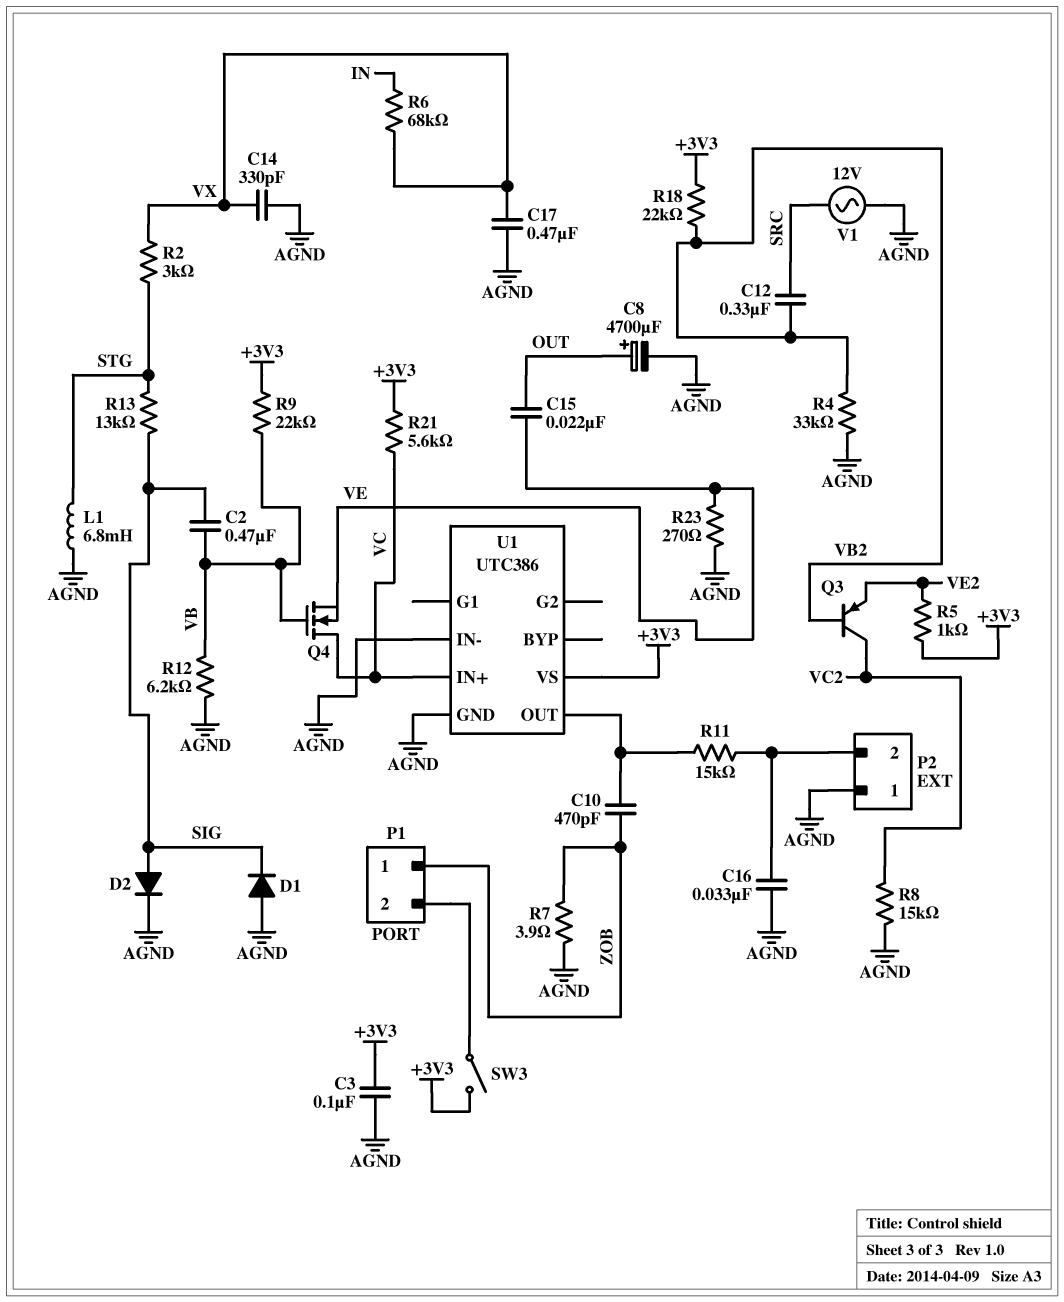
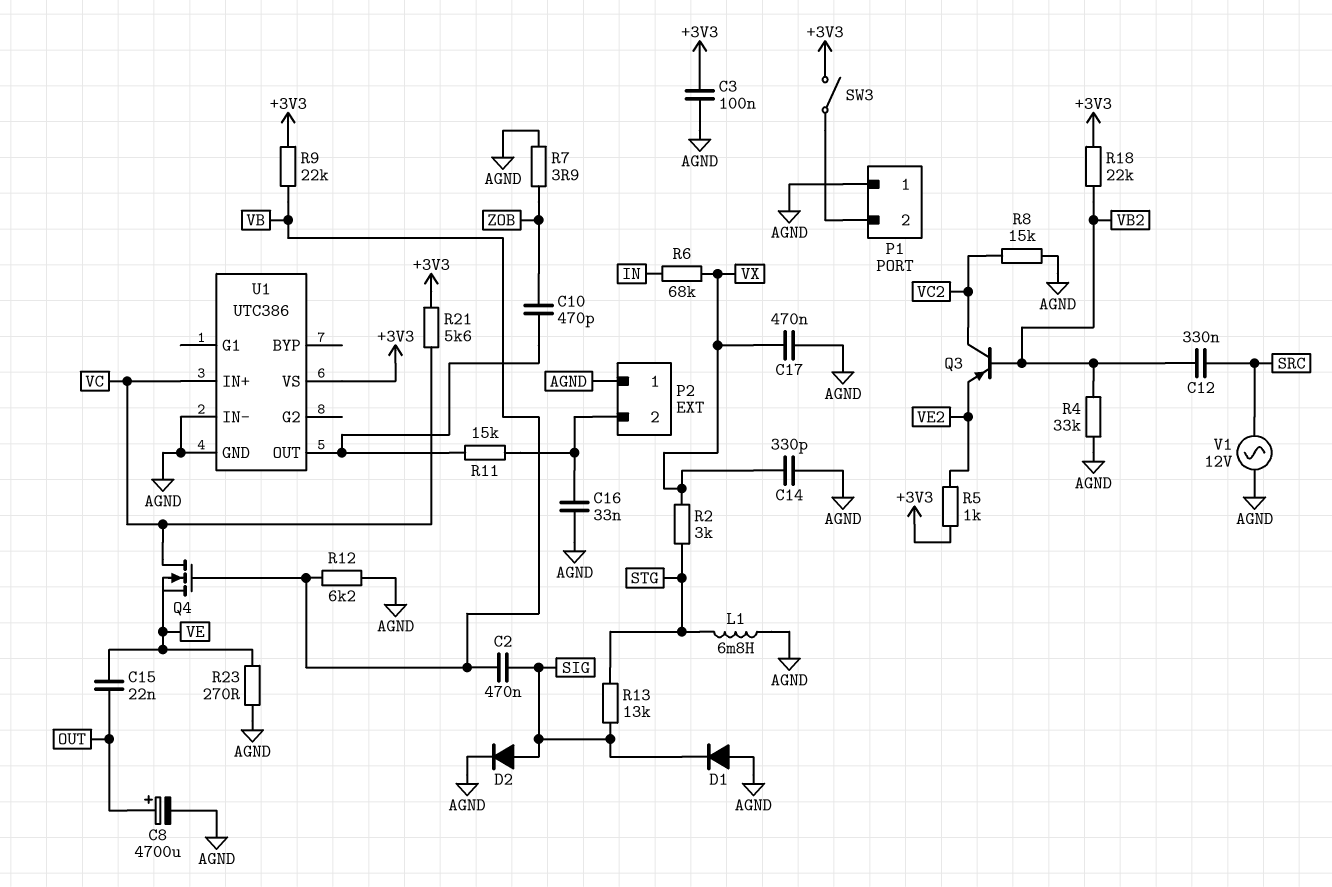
P1 pin 1: ZOB -> AGND

